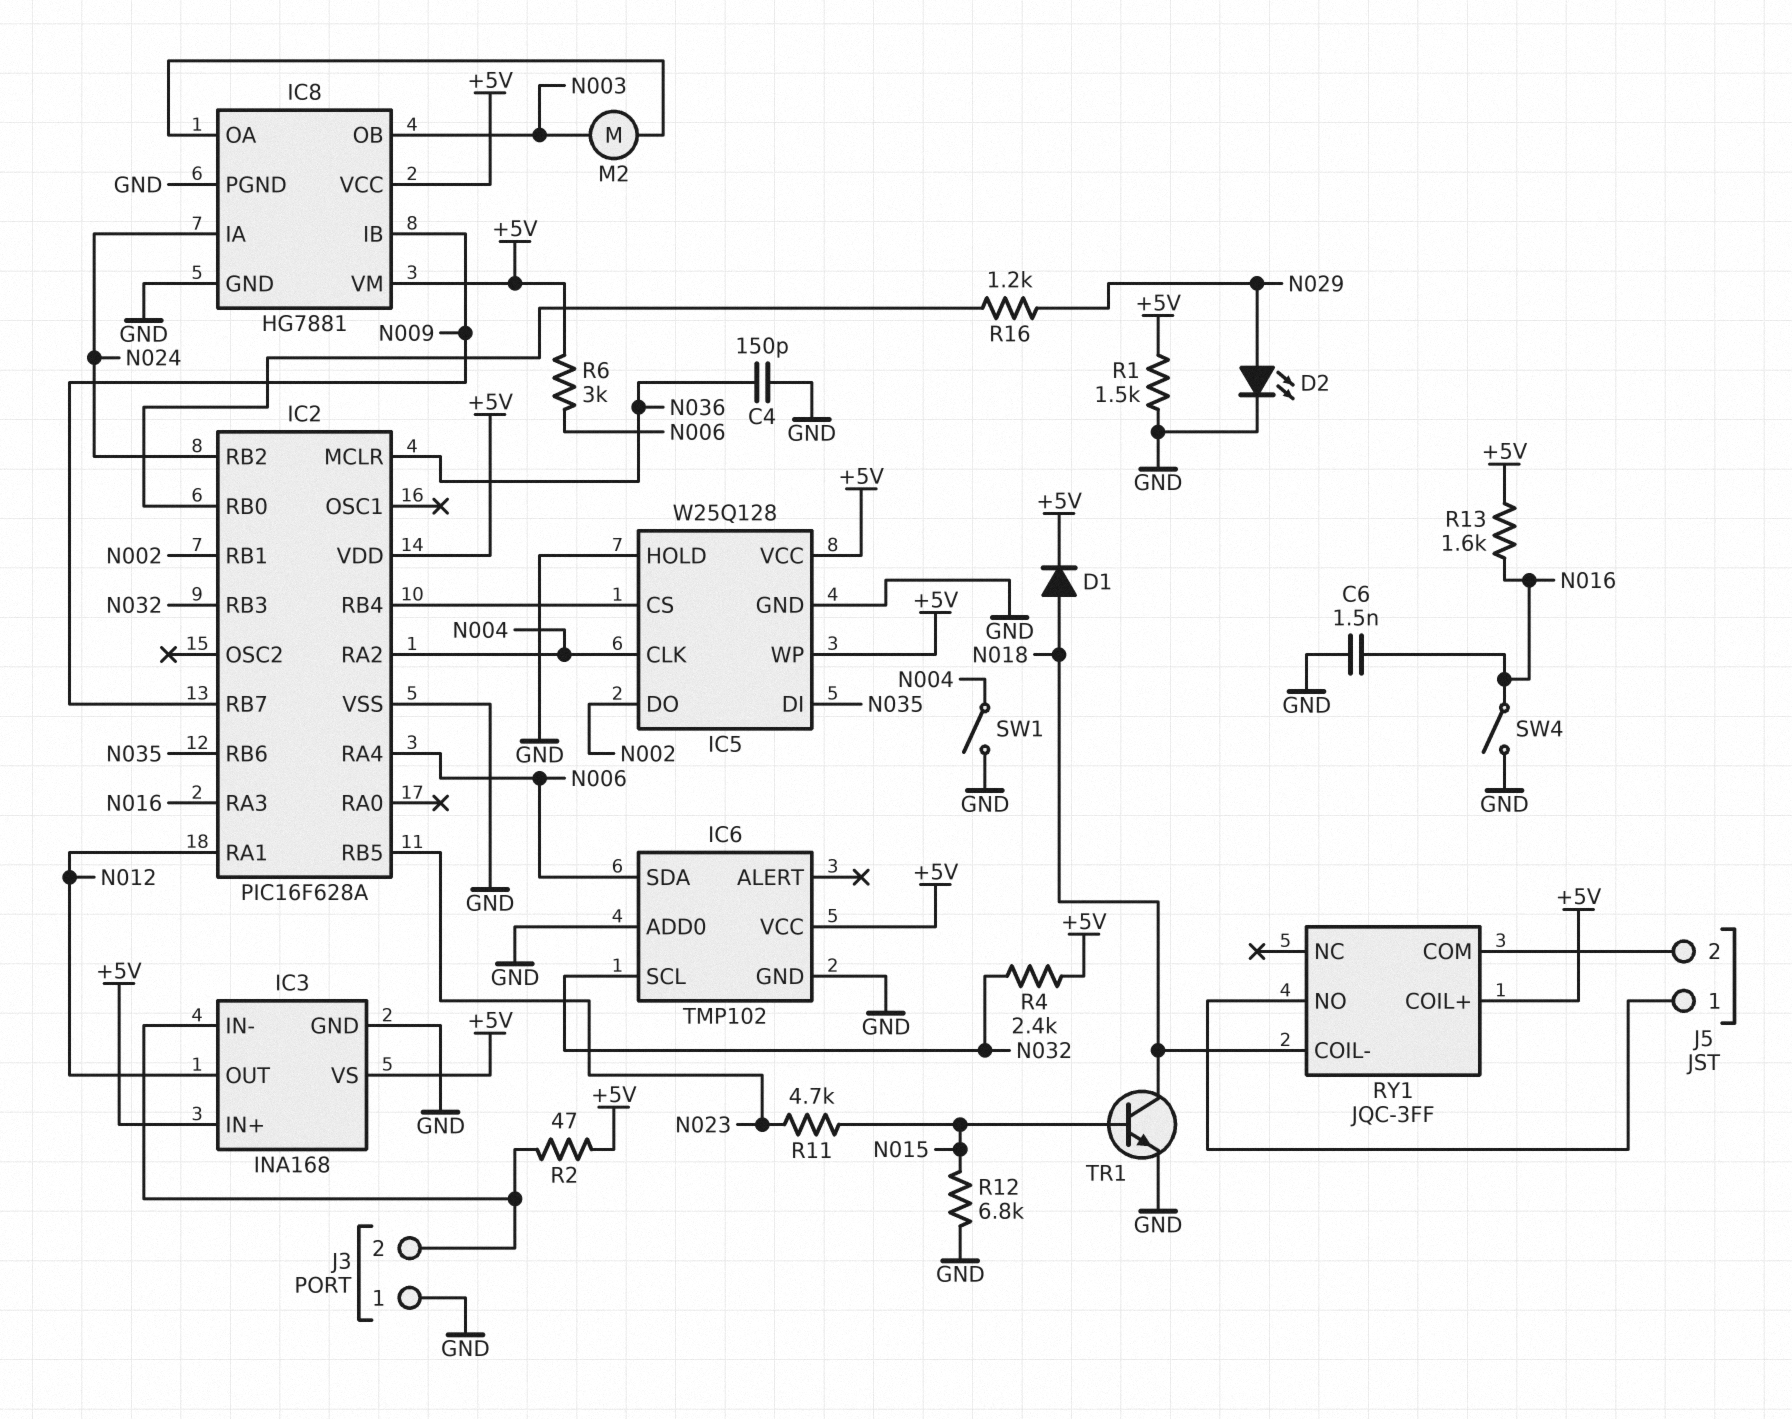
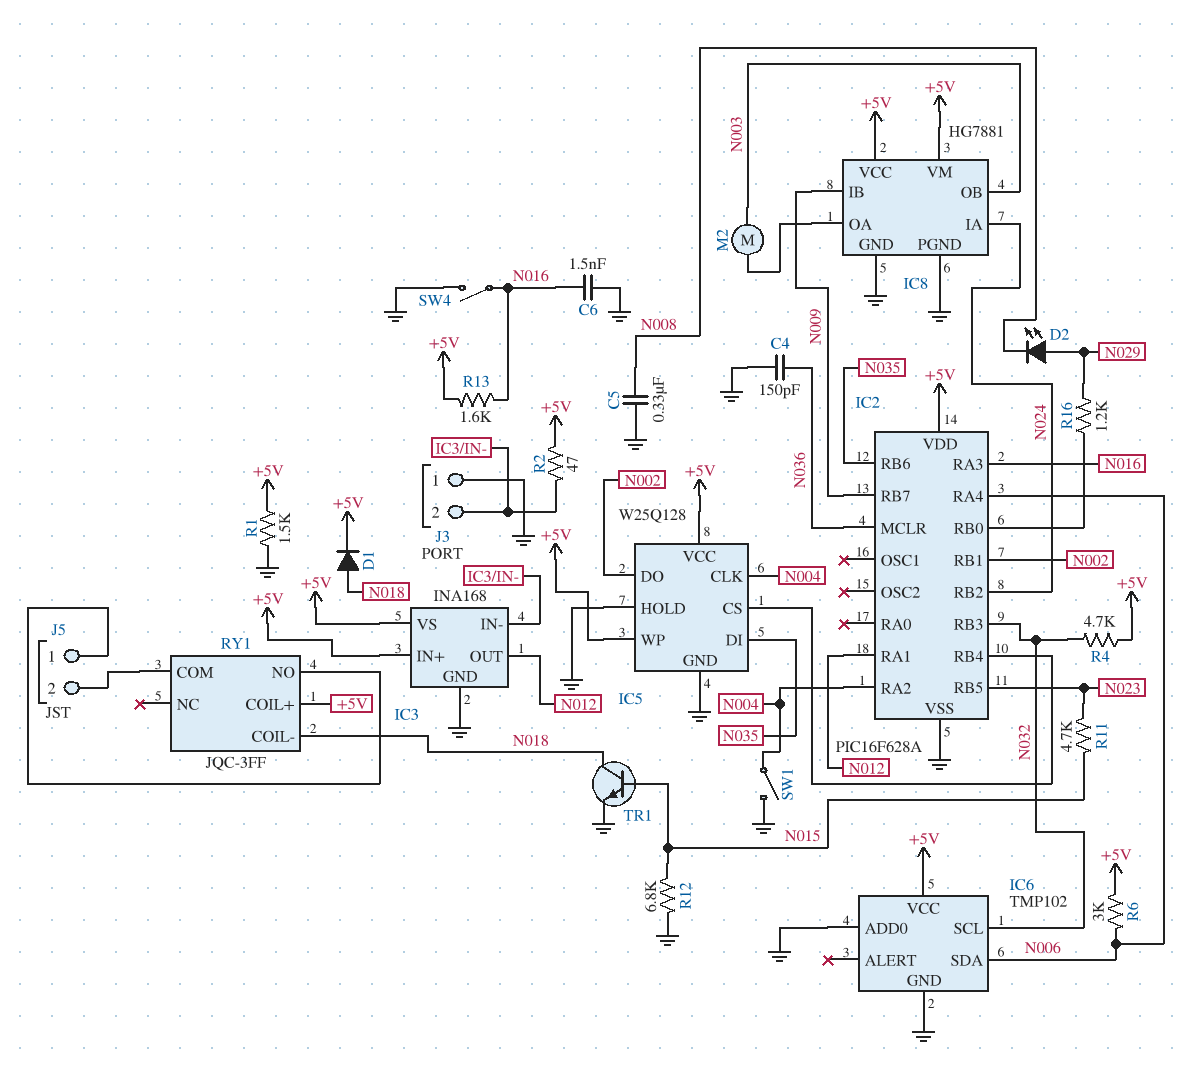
C5: none -> 330nF (GND, N008)
D2: LED (A N029, K GND) -> LED (A N029, K N008)
R4: 2.4k (+5V, N032) -> 4.7k (+5V, N032)

